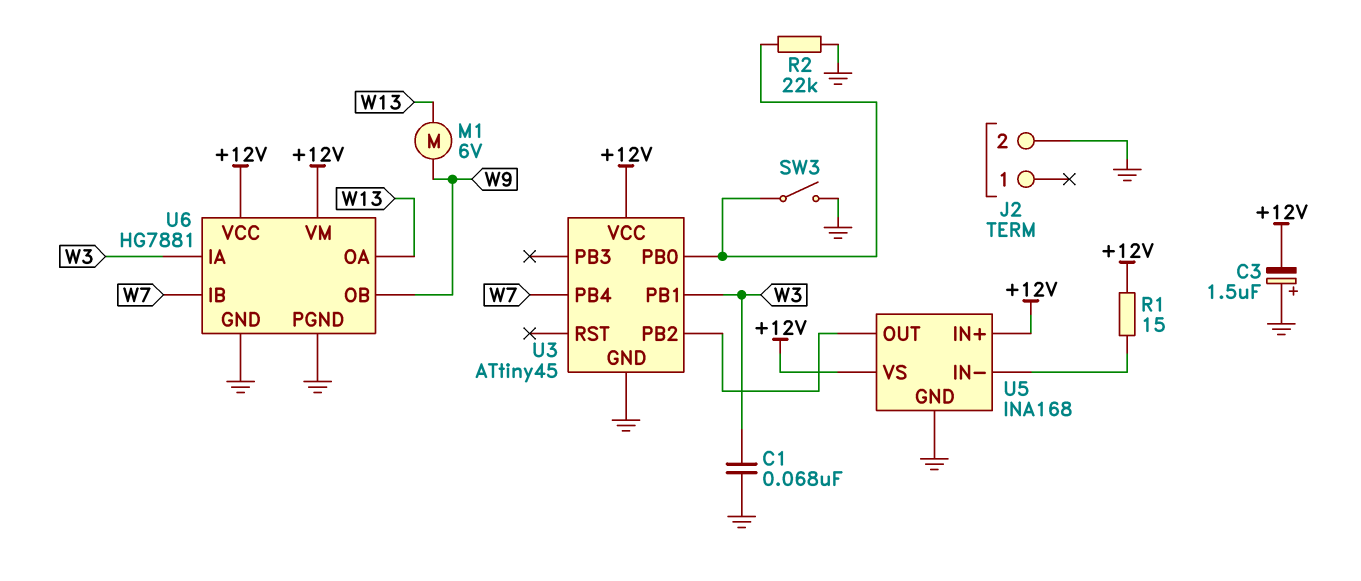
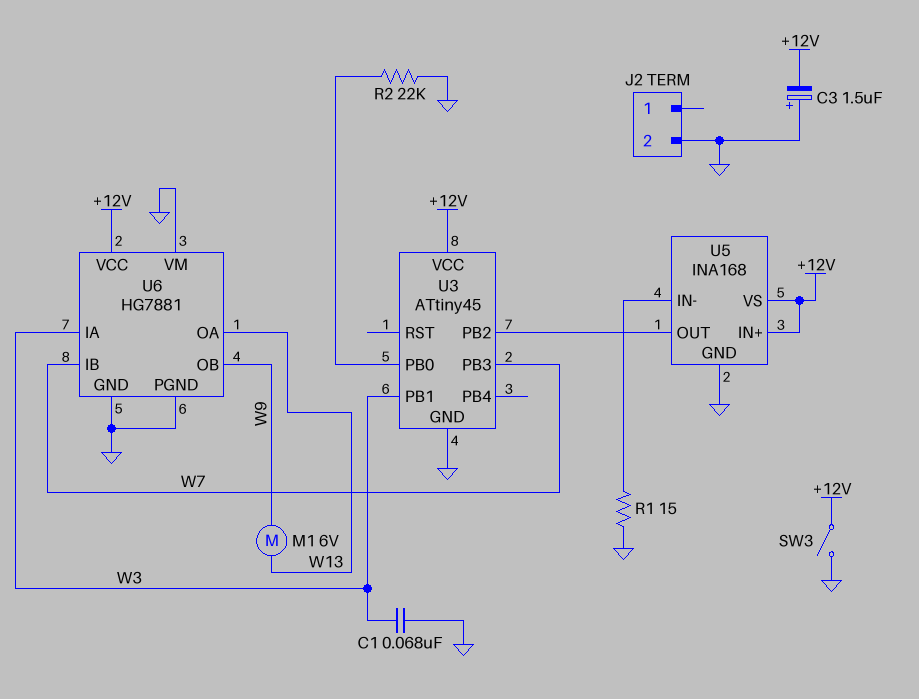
R1: 15 (+12V, U5/IN-) -> 15 (GND, U5/IN-)
SW3: switch (GND, U3/PB0) -> switch (+12V, GND)
U3 pin PB3: none -> W7
U3 pin PB4: W7 -> none
U6 pin VM: +12V -> GND

